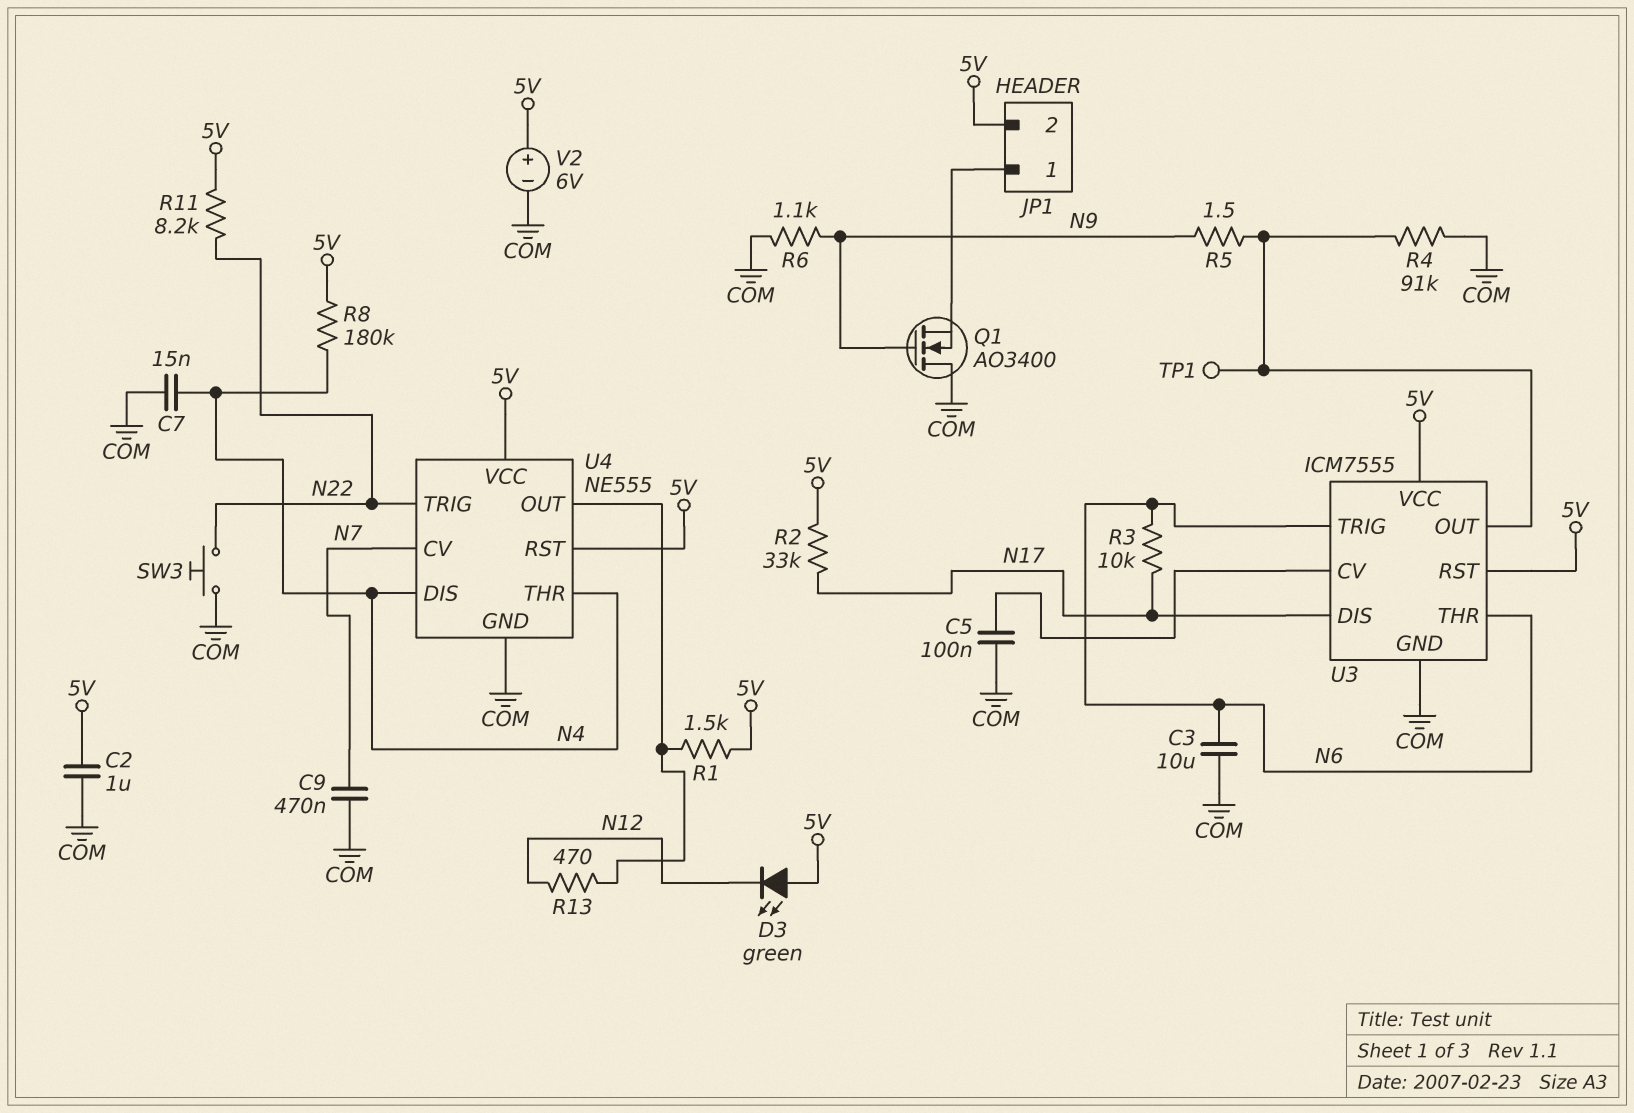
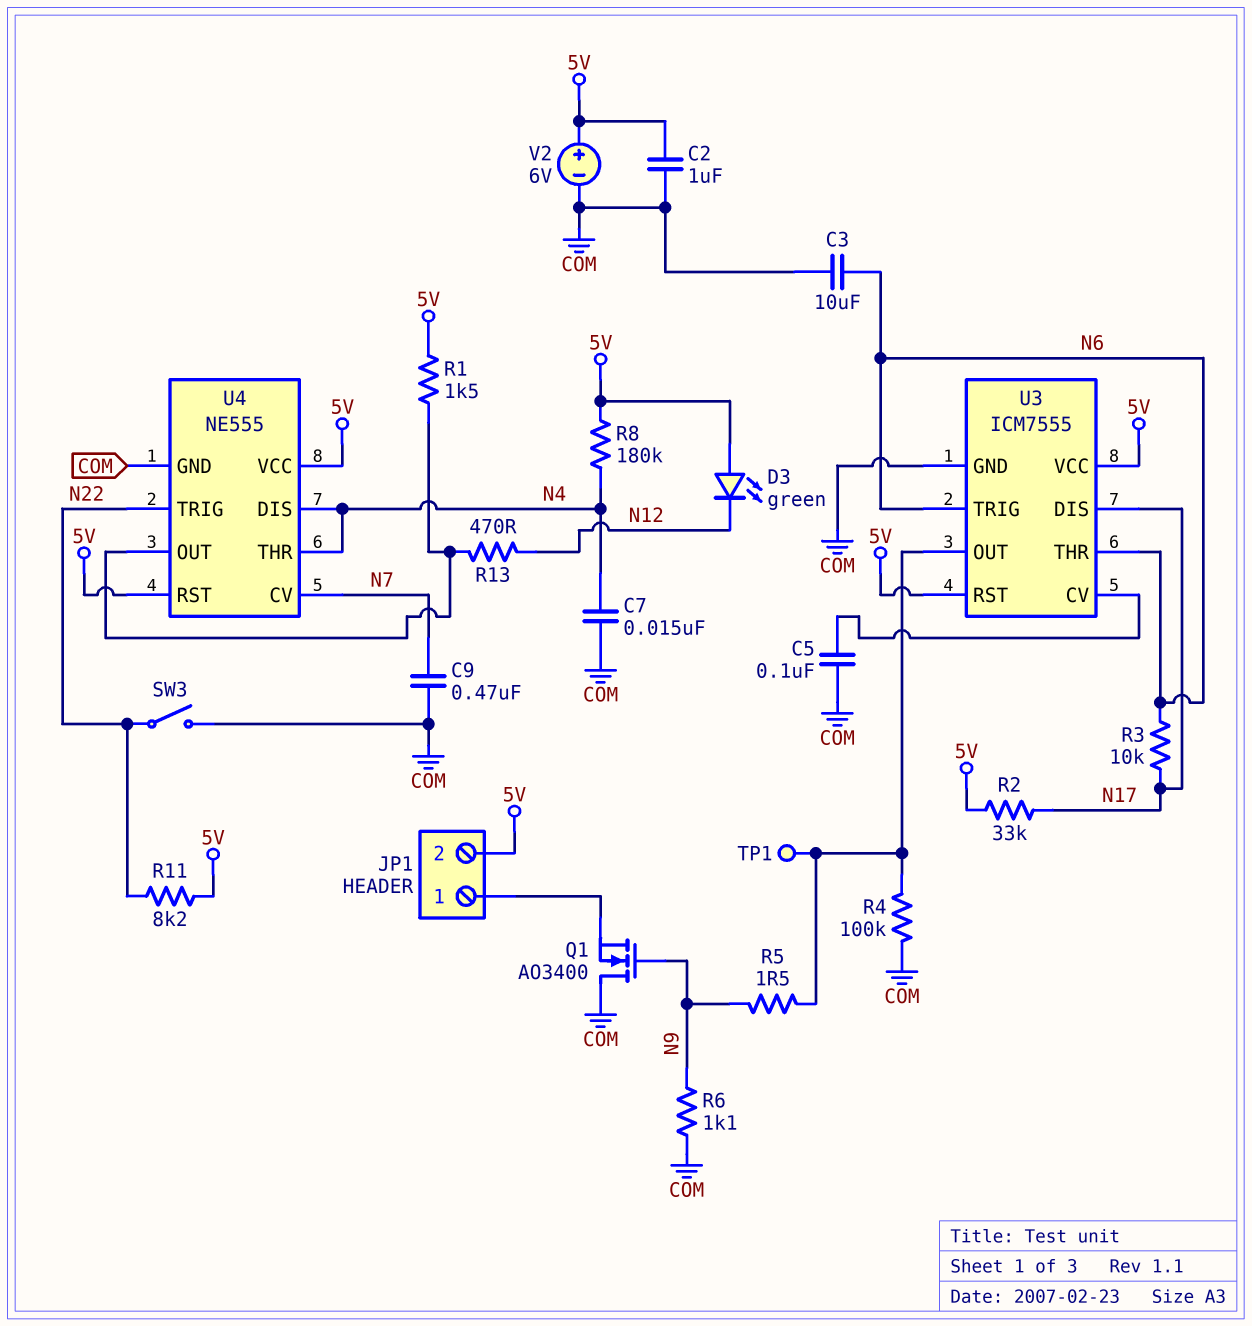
R4: 91k (COM, U3/OUT) -> 100k (COM, U3/OUT)
SW3: button (COM, N22) -> switch (COM, N22)

